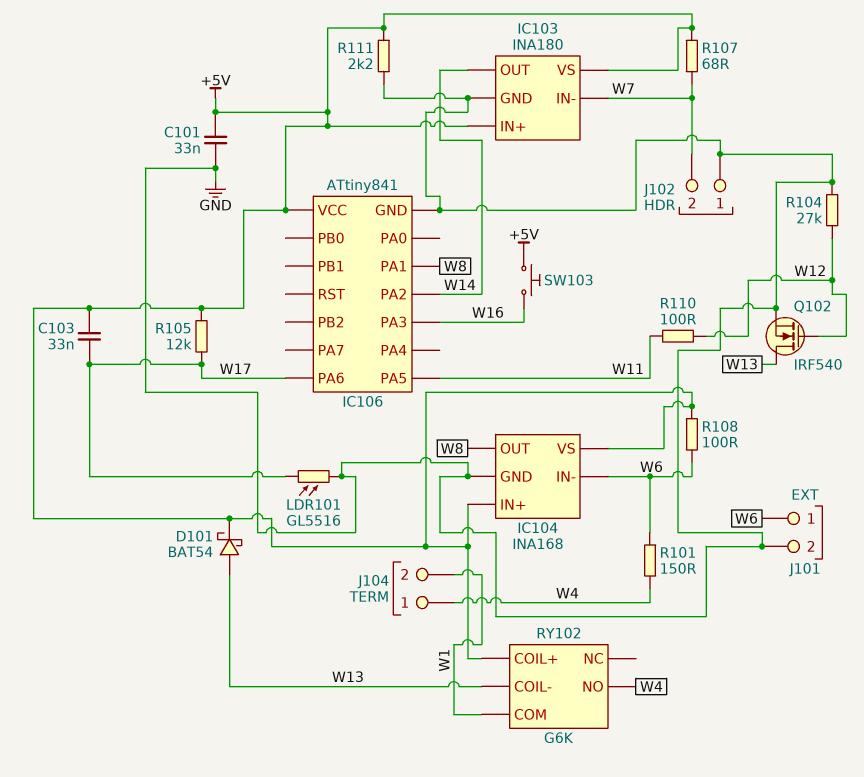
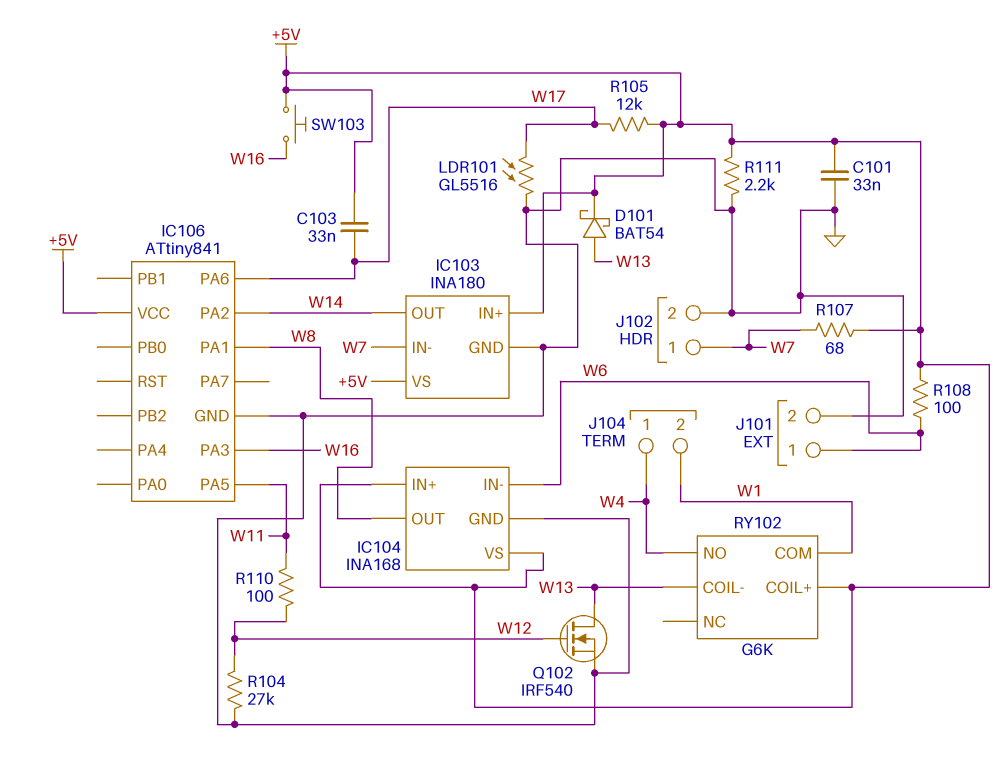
J102 pin 1: GND -> W7
J102 pin 2: W7 -> GND
R101: 150 (W4, W6) -> none

